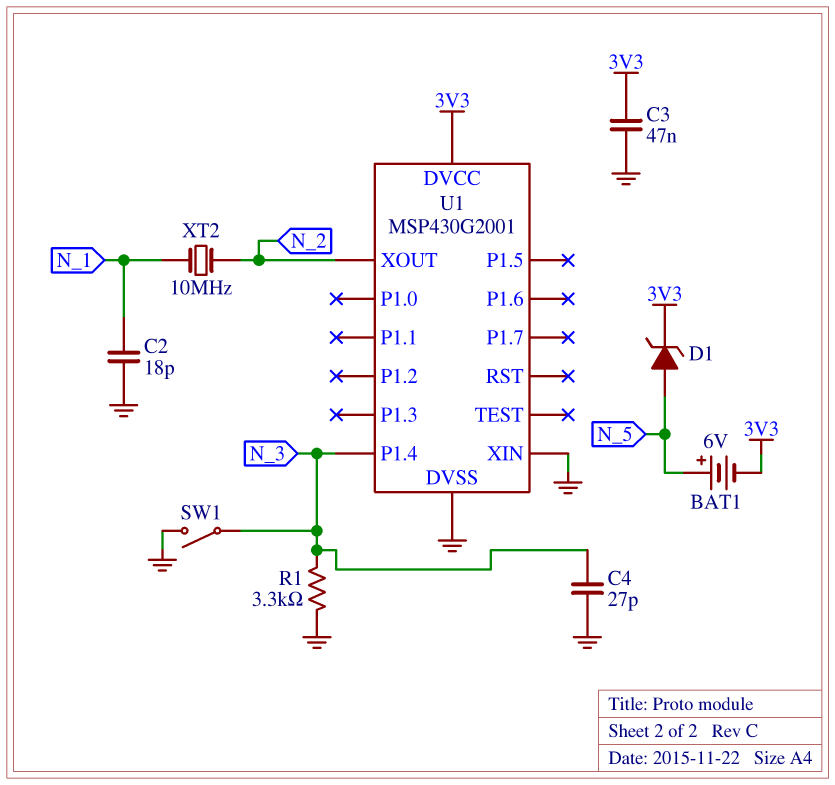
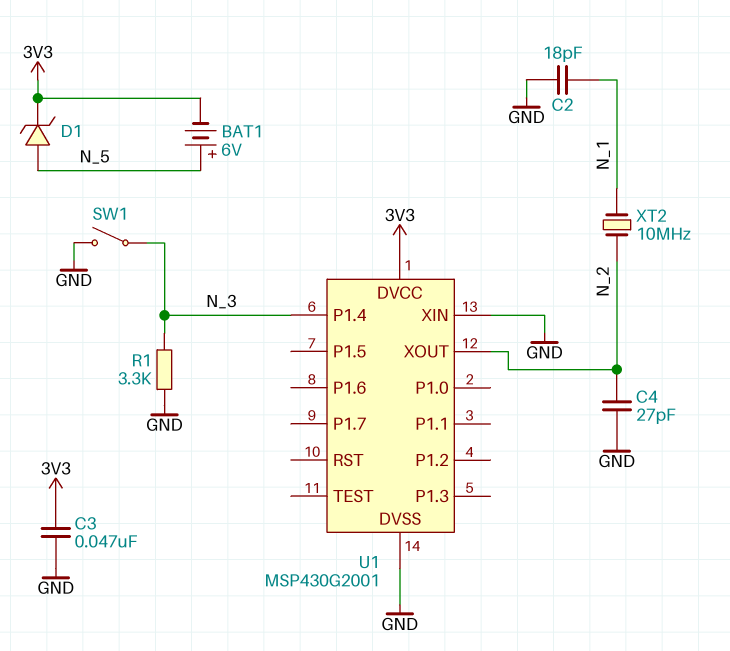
C4: 27pF (GND, N_3) -> 27pF (GND, N_2)

